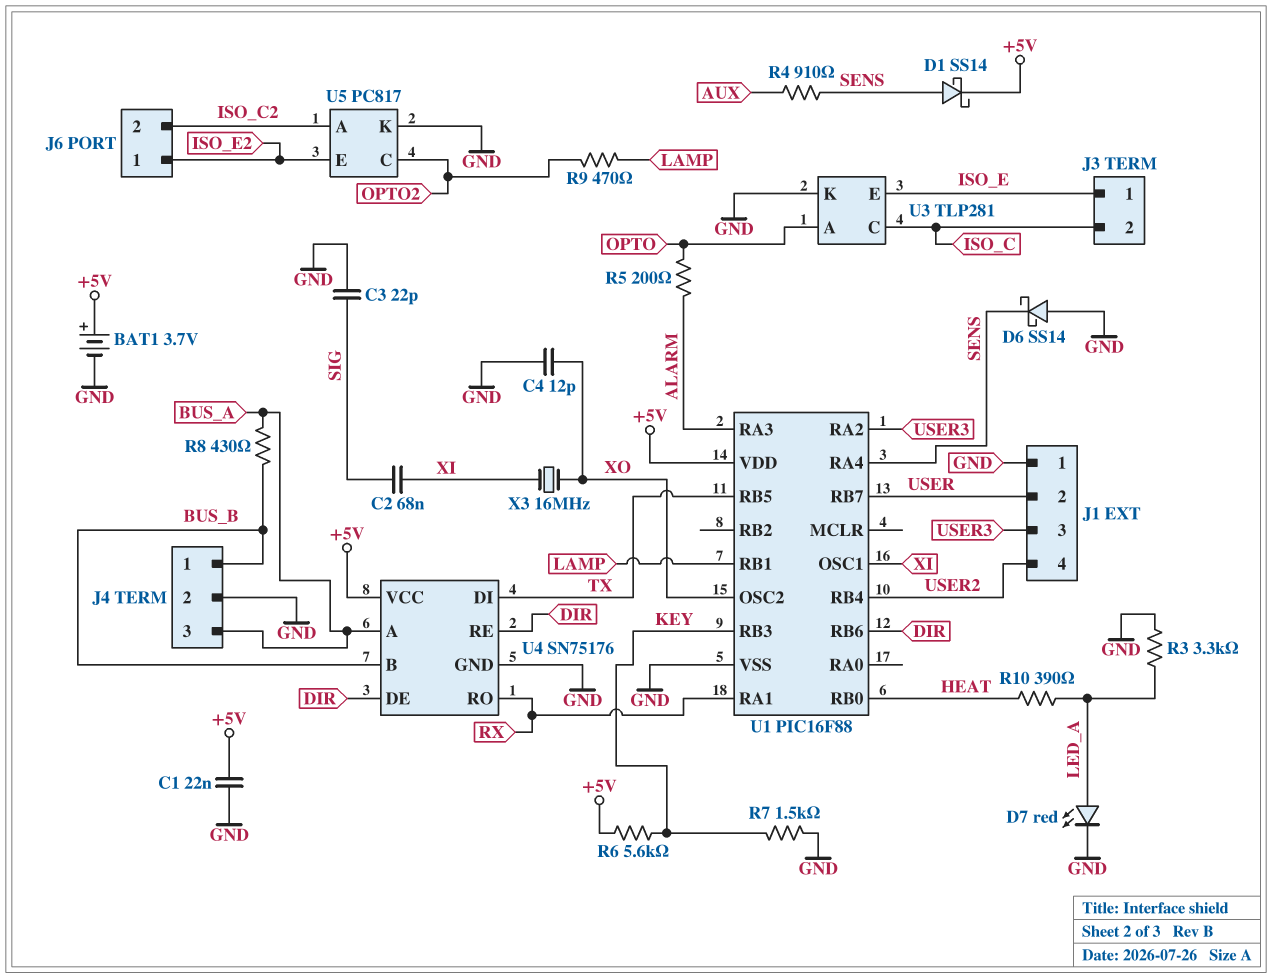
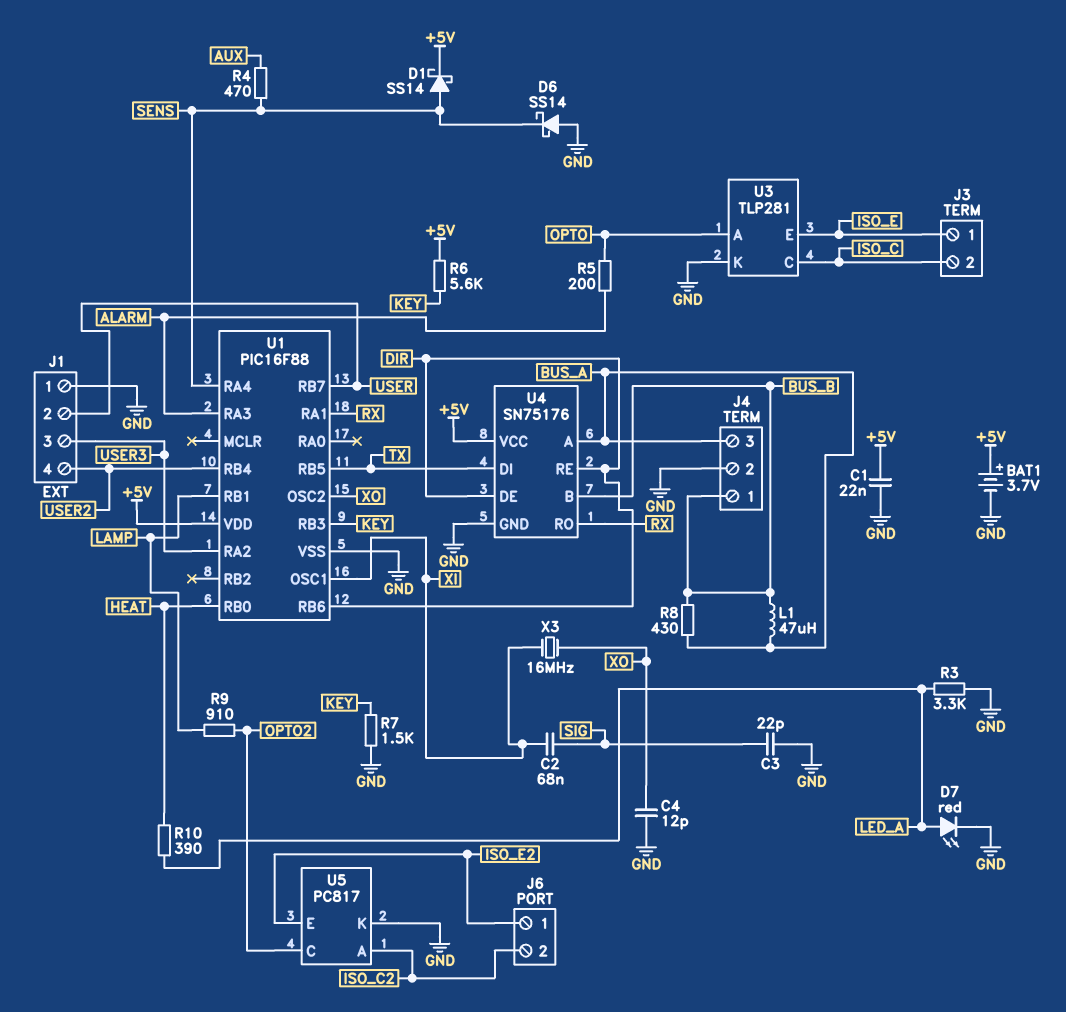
L1: none -> 47uH (BUS_A, BUS_B)
R4: 910 (AUX, SENS) -> 470 (AUX, SENS)
R9: 470 (LAMP, OPTO2) -> 910 (LAMP, OPTO2)

